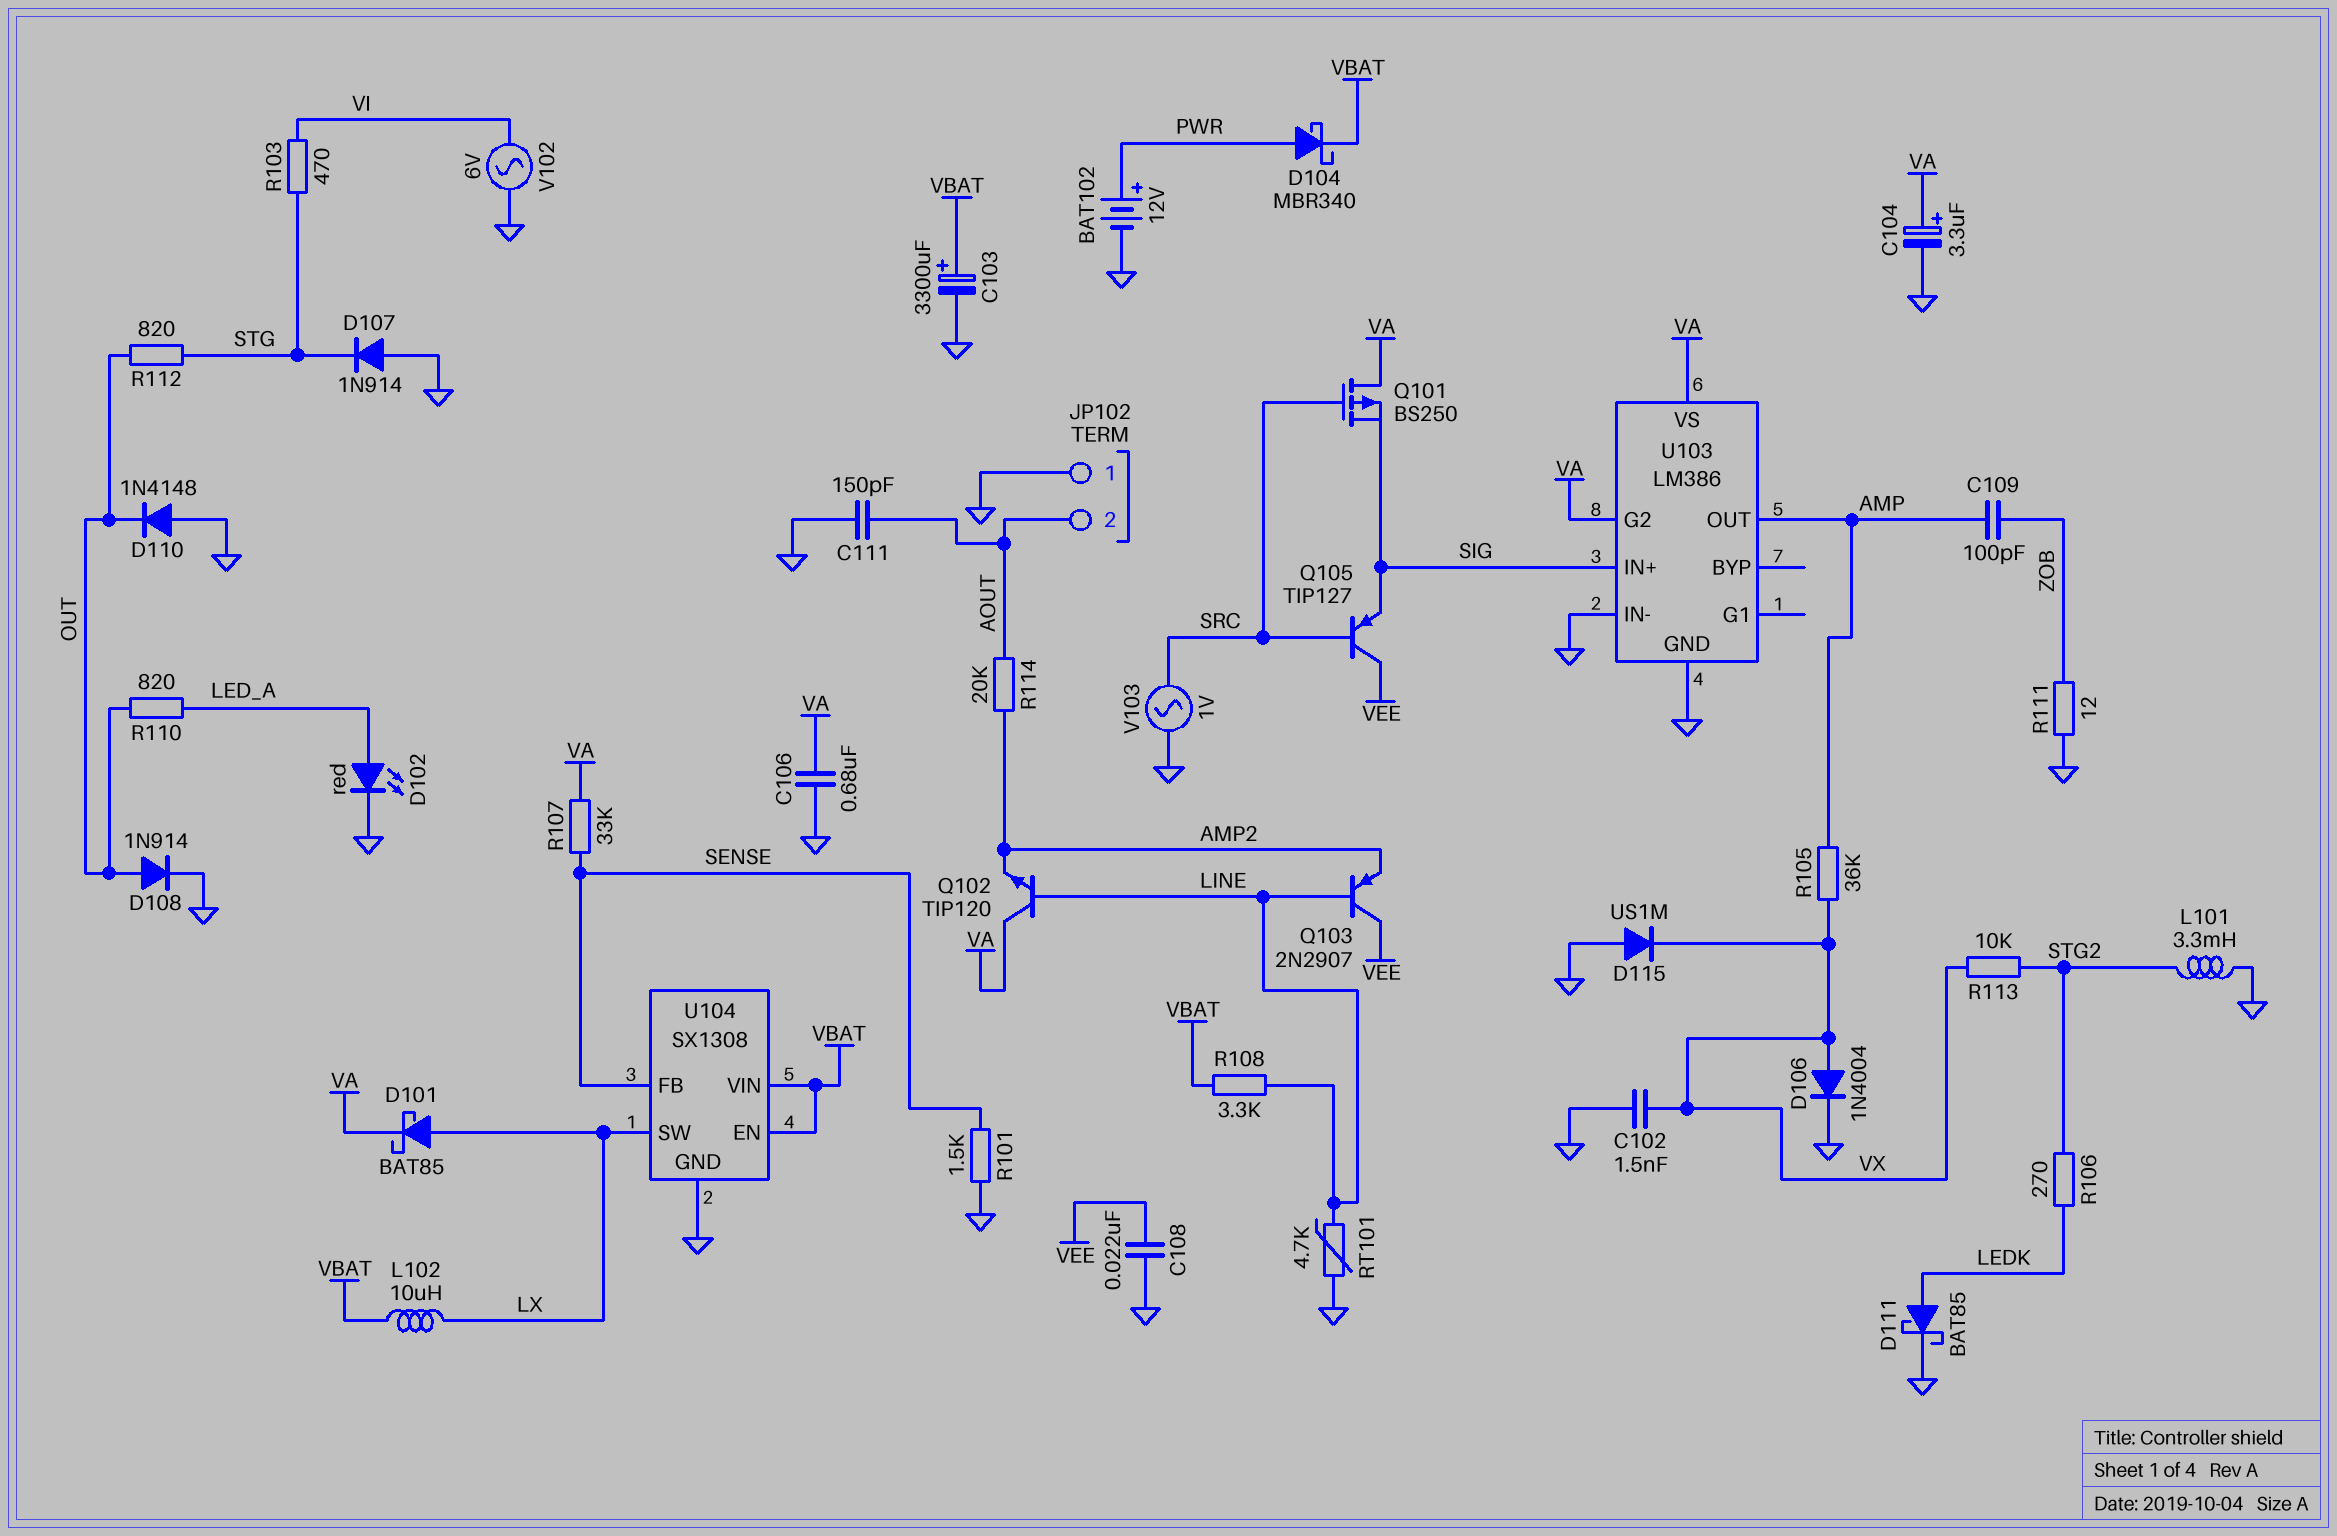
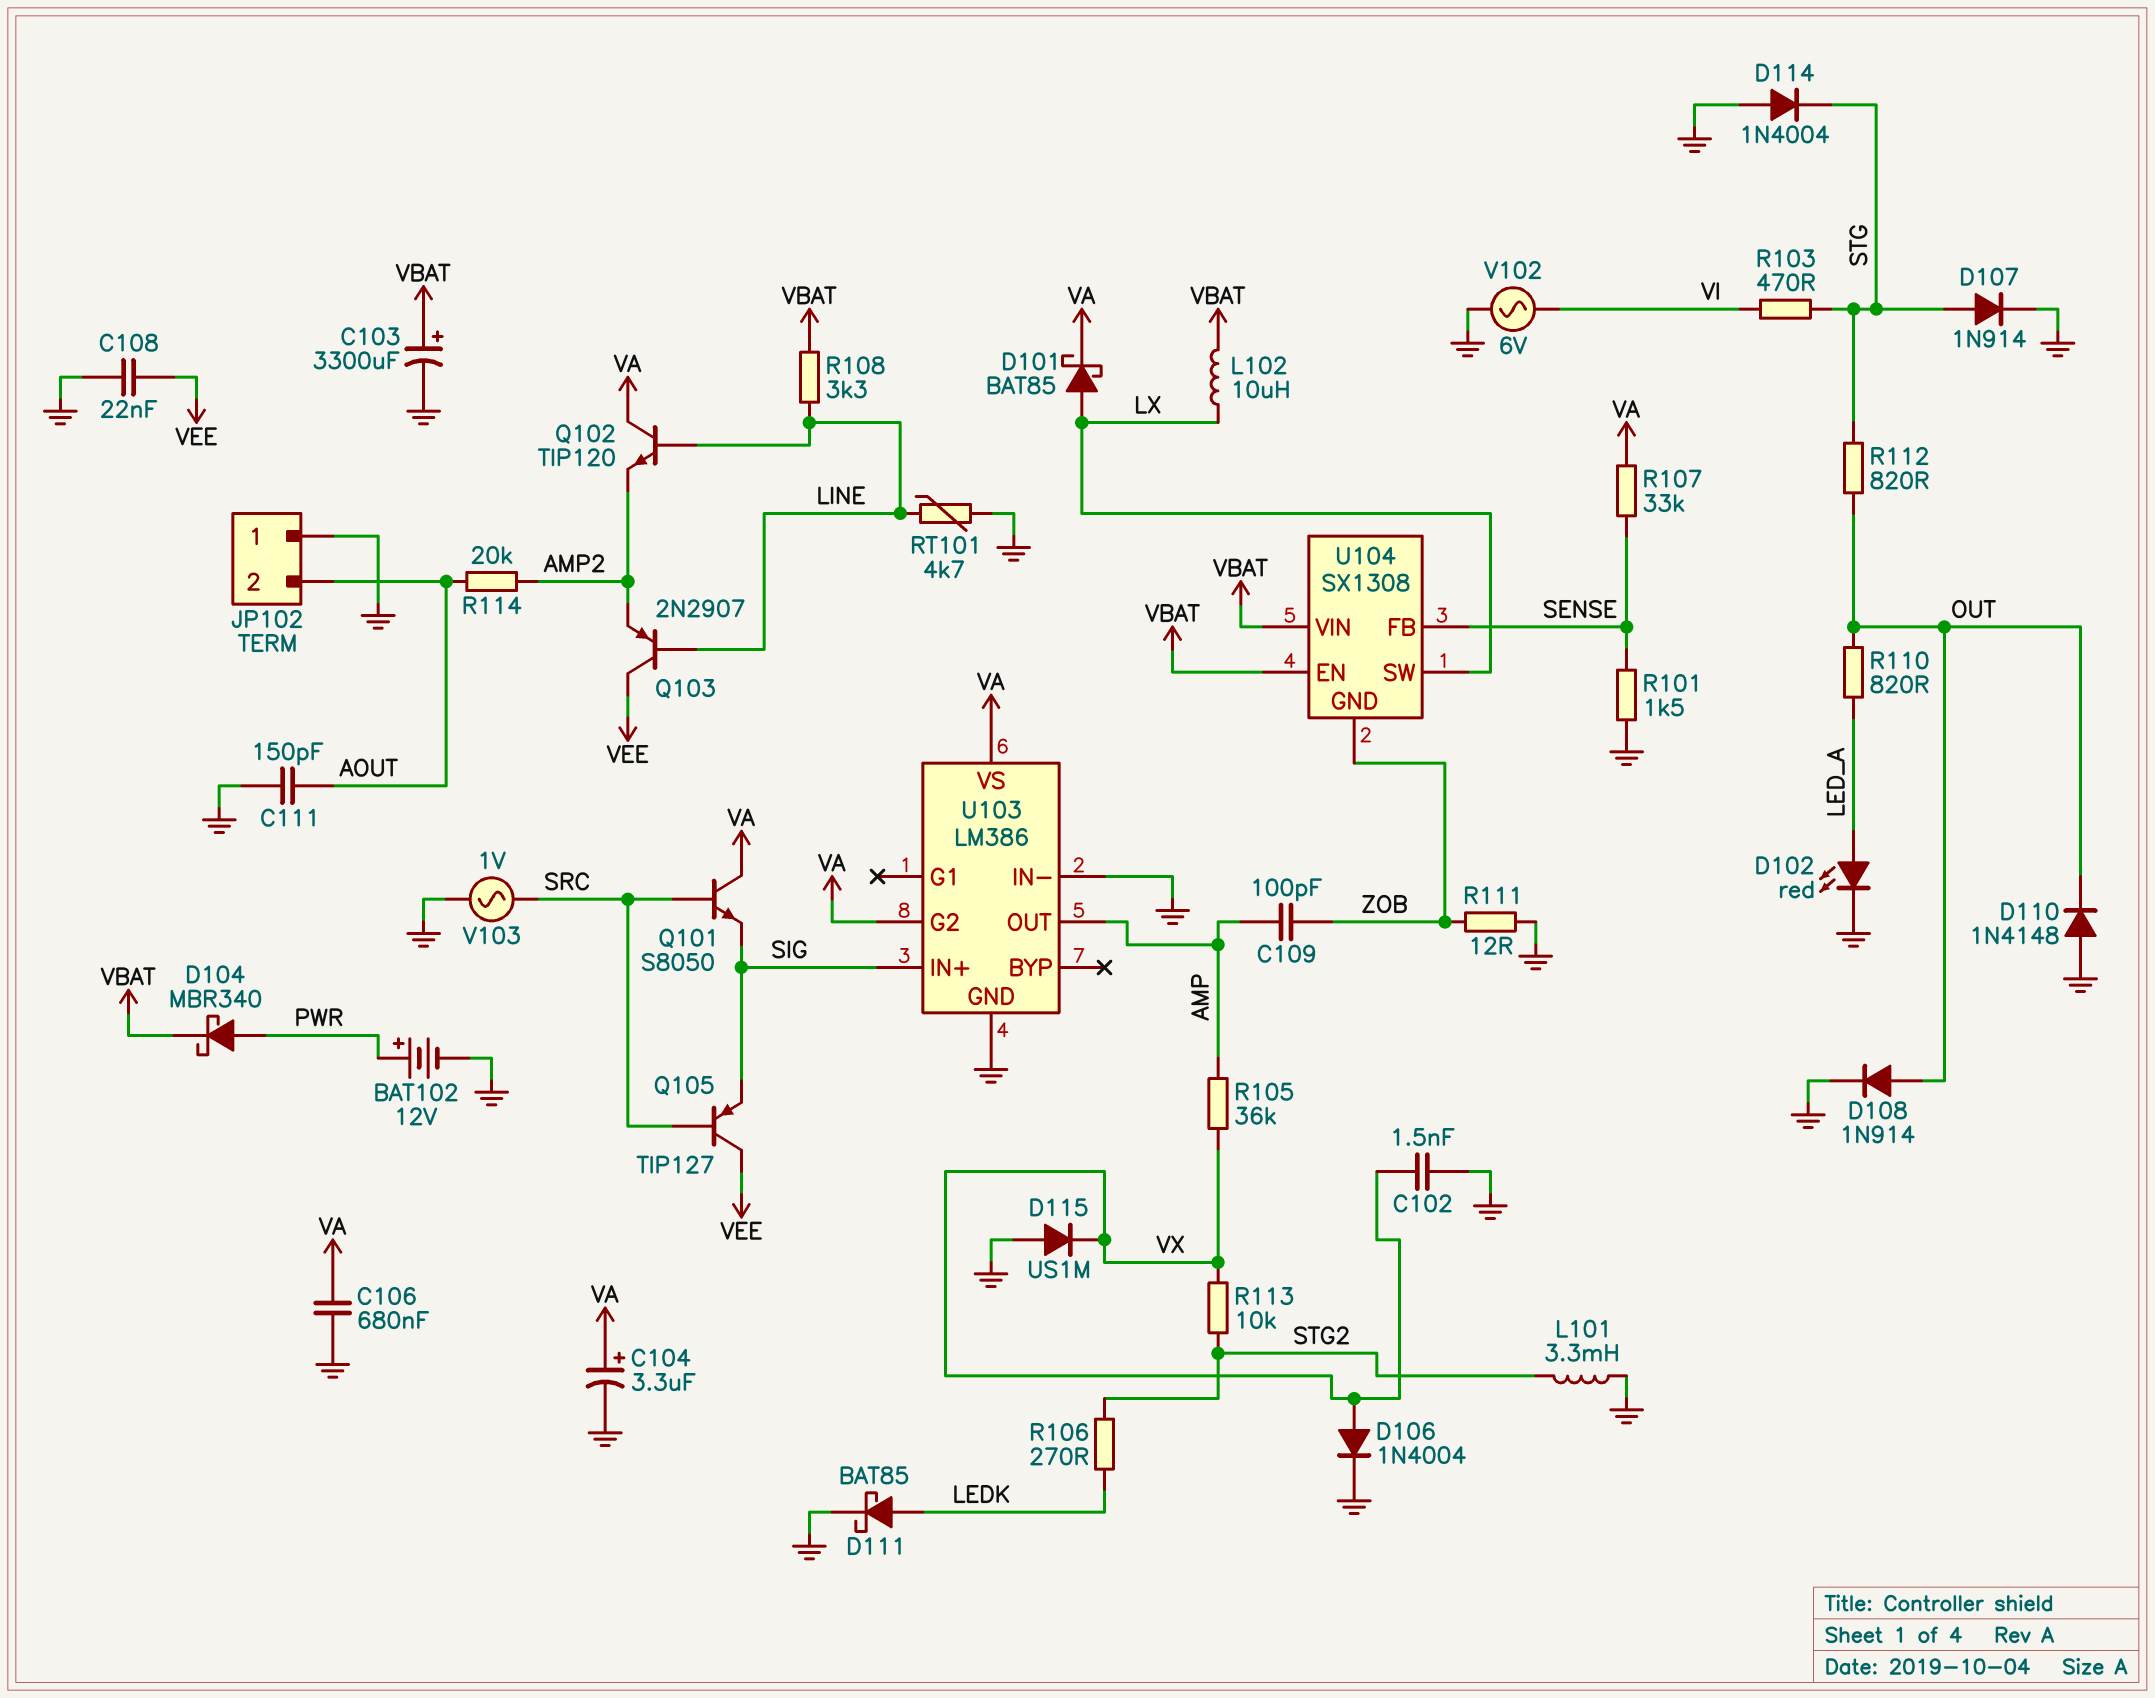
D107: diode 1N914 (A GND, K STG) -> diode 1N914 (A STG, K GND)
D114: none -> diode 1N4004 (A GND, K STG)
Q101: PMOS BS250 (G SRC, D VA, S SIG) -> NPN S8050 (B SRC, C VA, E SIG)
U104 pin GND: GND -> ZOB

